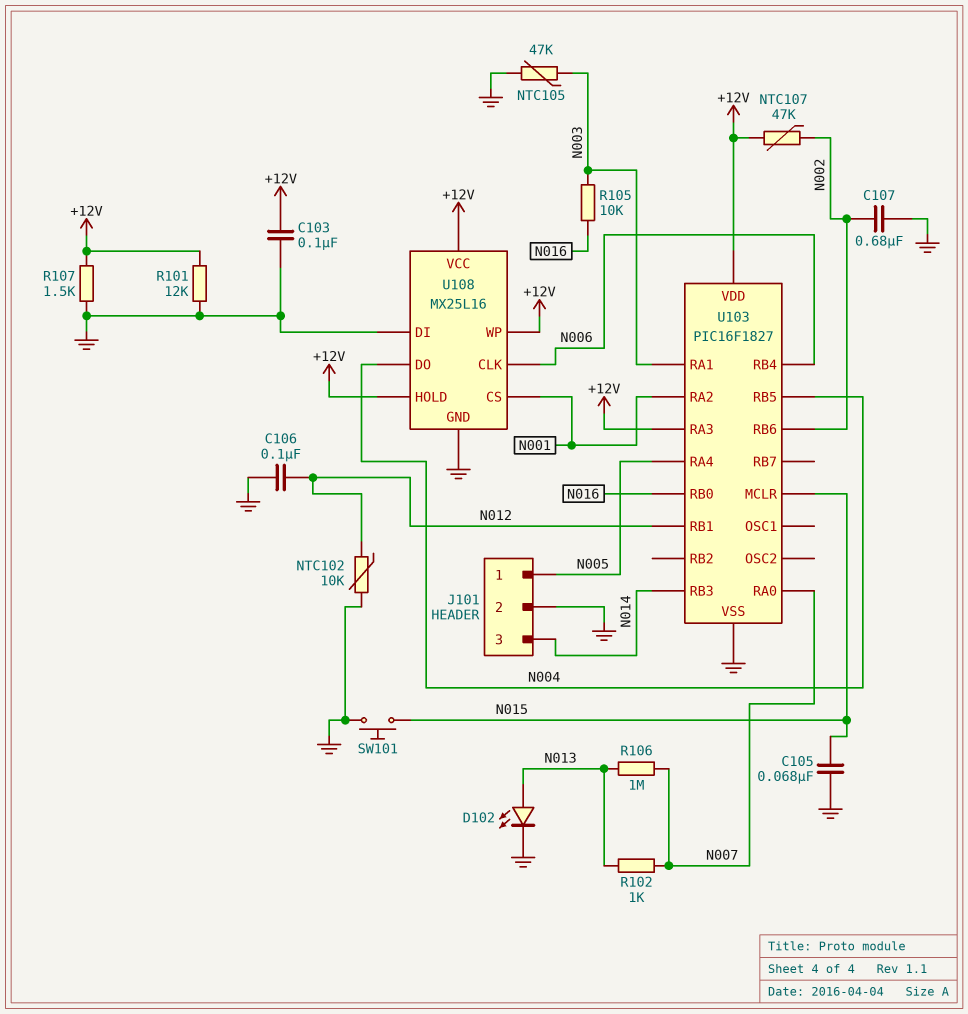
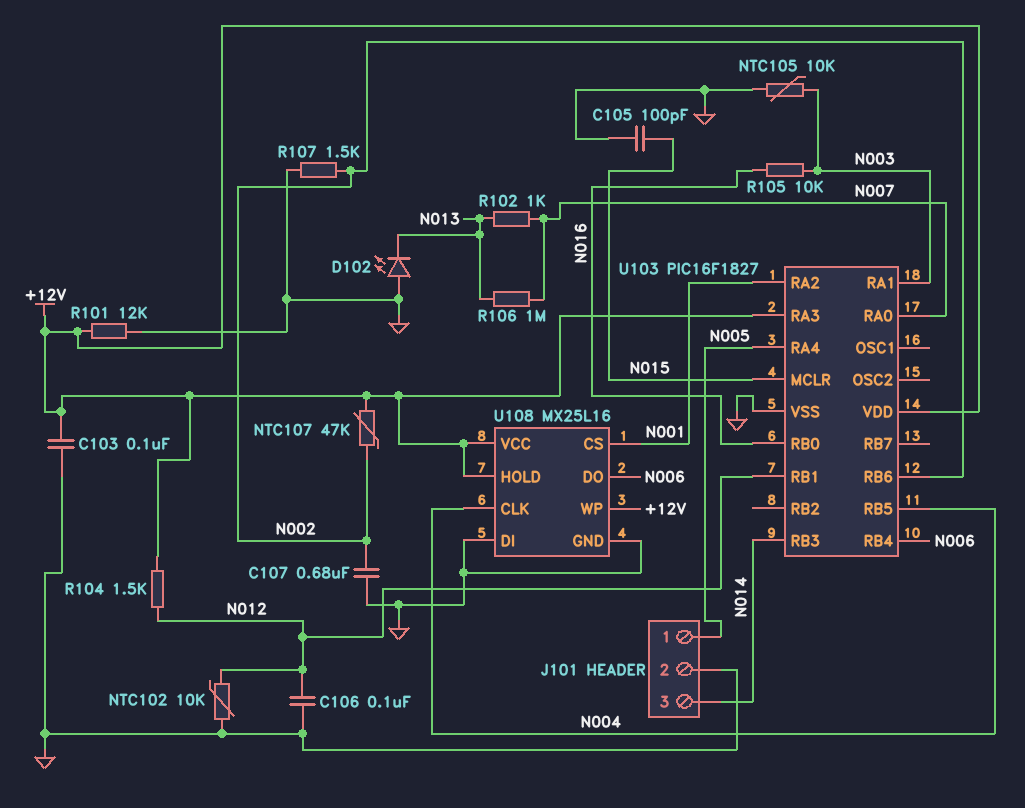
C105: 68nF (GND, N015) -> 100pF (GND, N015)
D102: LED (A N013, K GND) -> LED (A GND, K N013)
NTC105: 47k (GND, N003) -> 10k (GND, N003)
R104: none -> 1.5k (+12V, N012)
R107: 1.5k (+12V, GND) -> 1.5k (GND, N002)
SW101: button (GND, N015) -> none
U108 pin CLK: N006 -> N004
U108 pin DO: N004 -> N006

